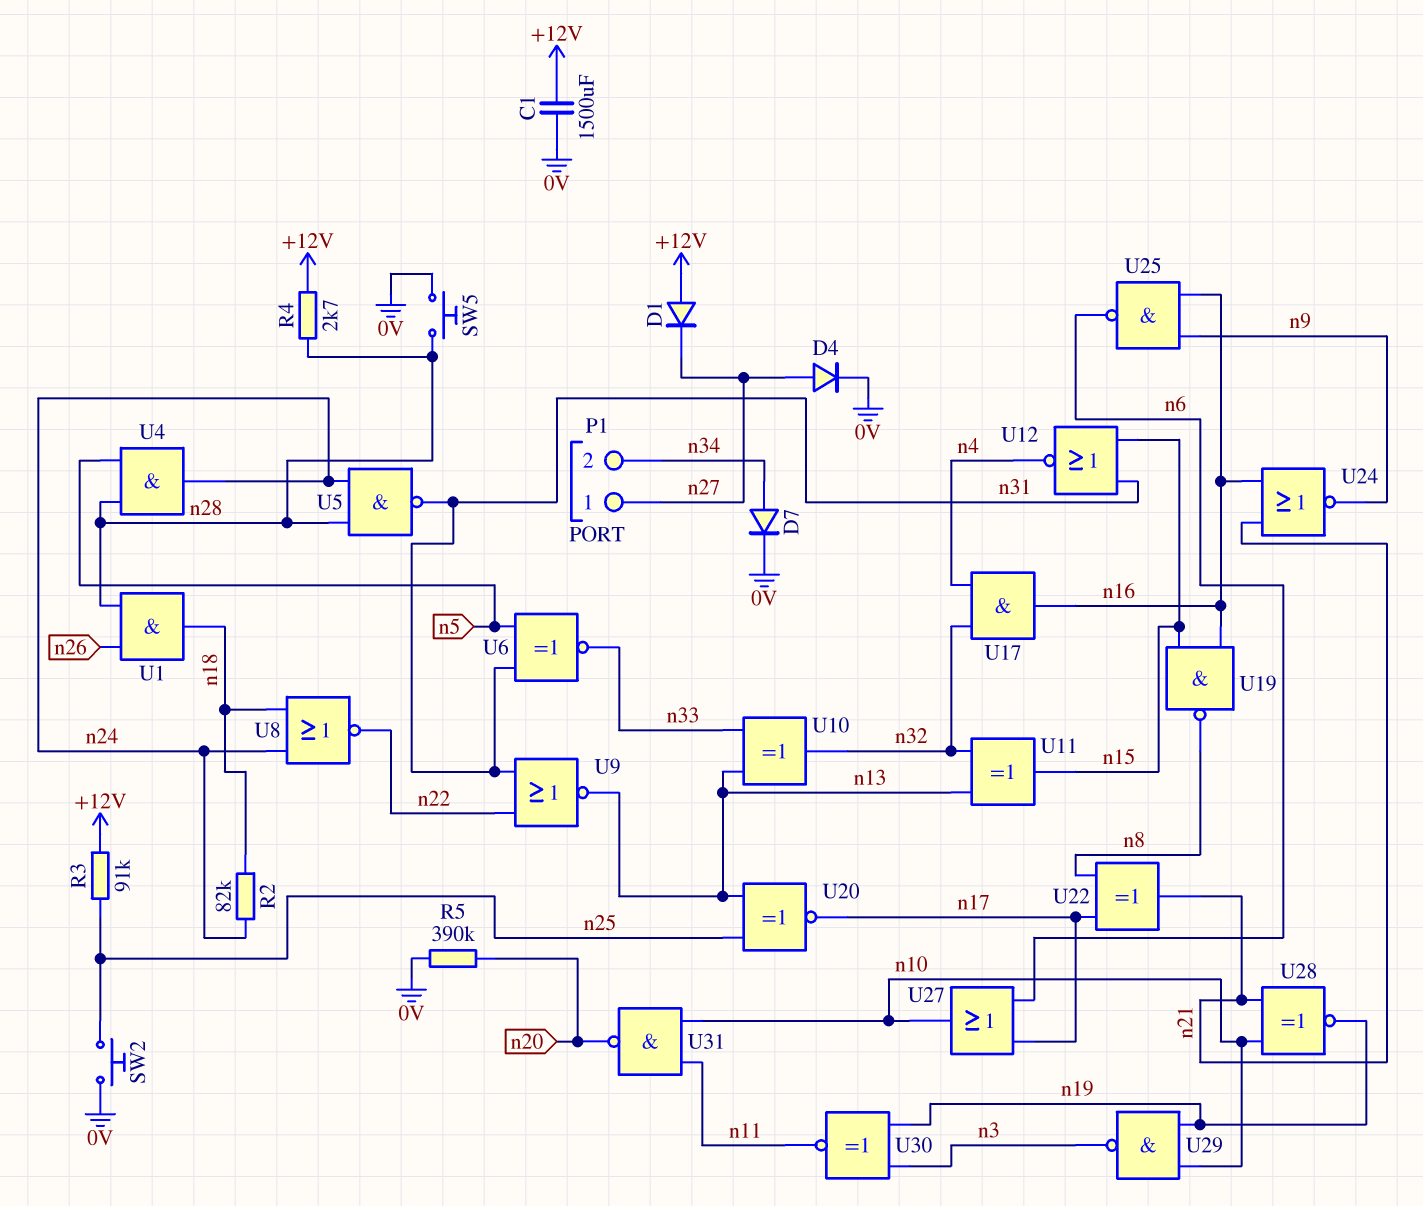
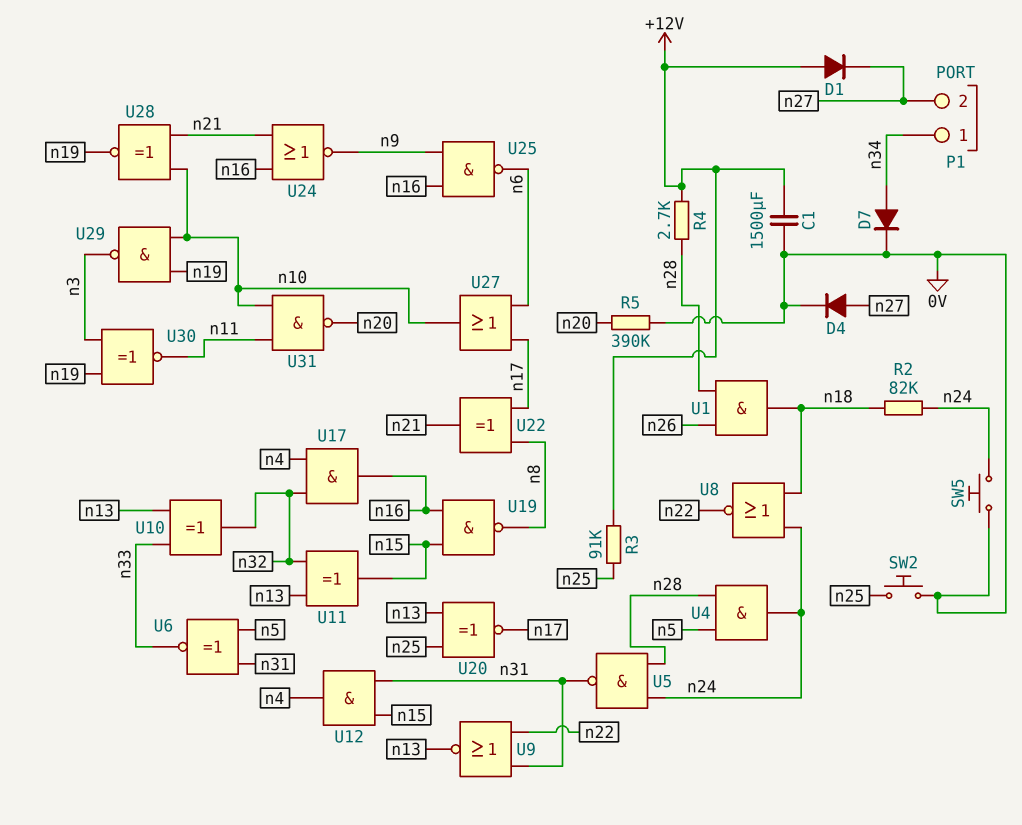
P1 pin 1: n27 -> n34
P1 pin 2: n34 -> n27
SW5: button (0V, n28) -> button (0V, n24)
U12: NOR (in n15, in n31, out n4) -> AND (in n15, in n31, out n4)

